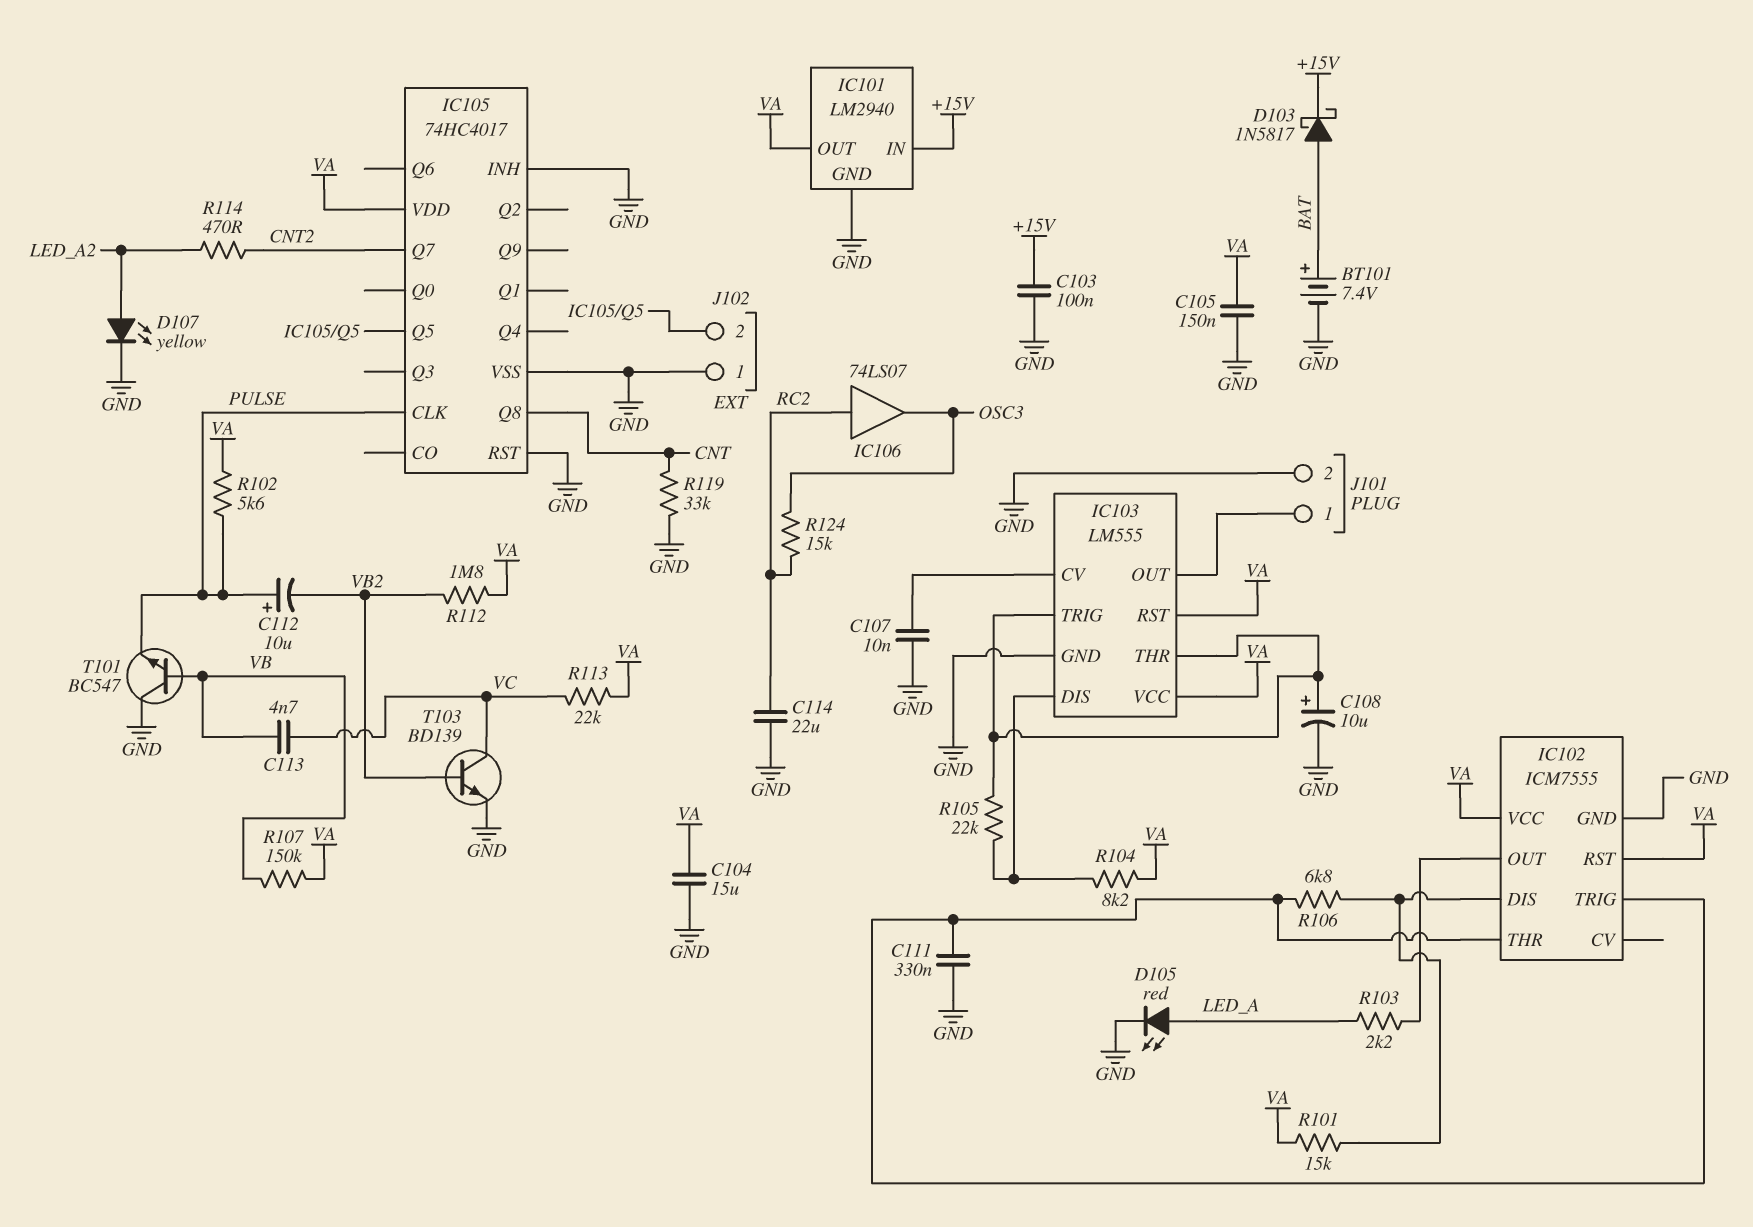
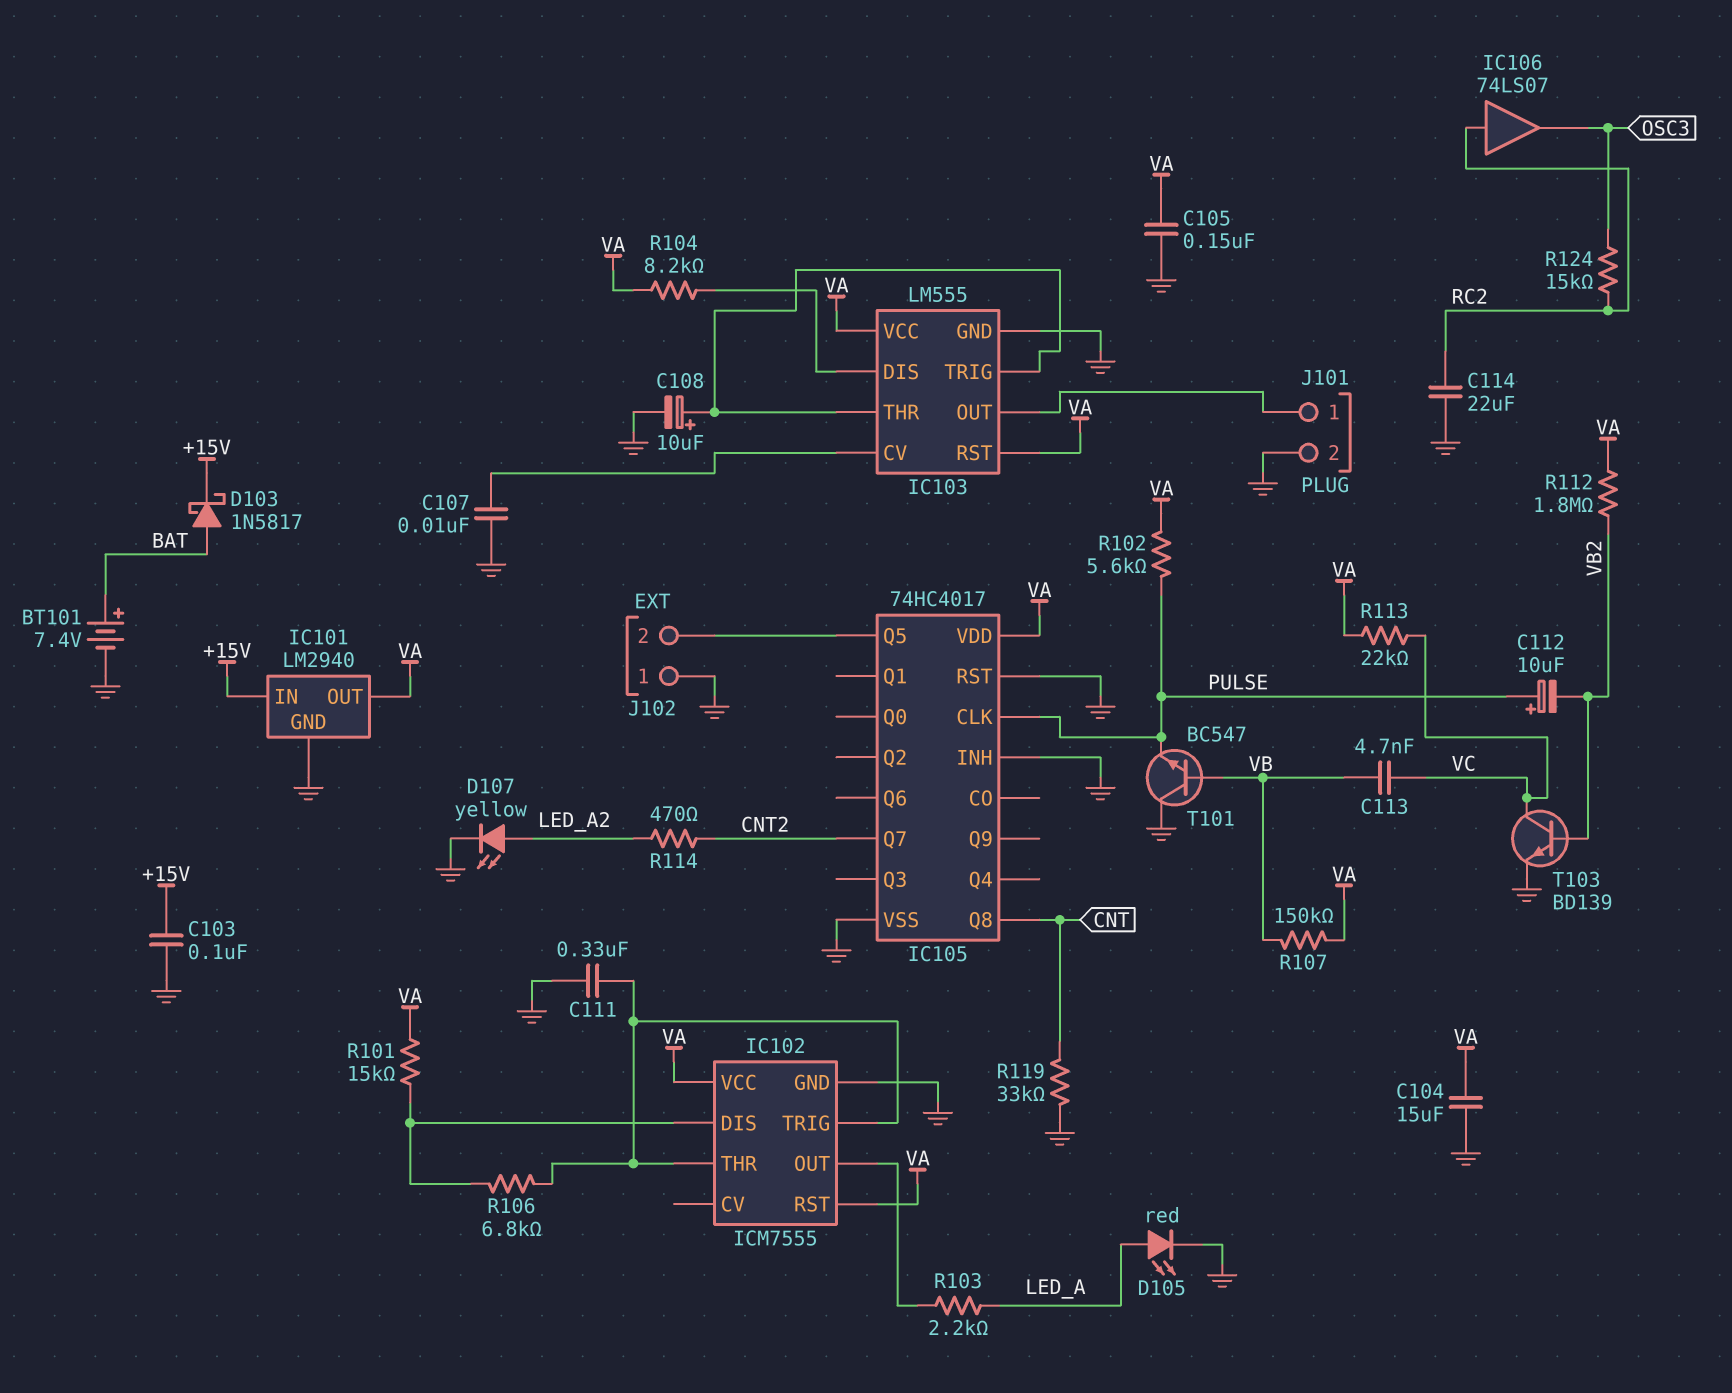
R105: 22k (IC103/DIS, IC103/THR) -> none

